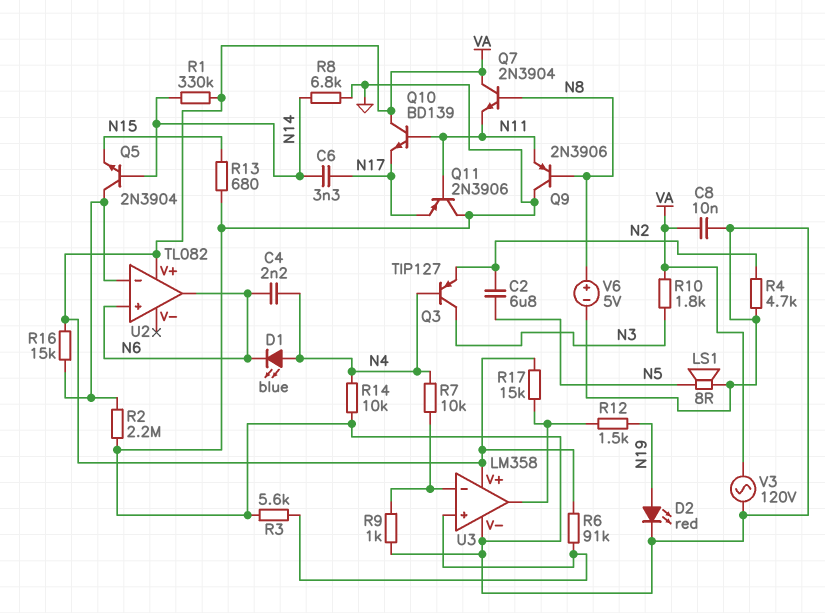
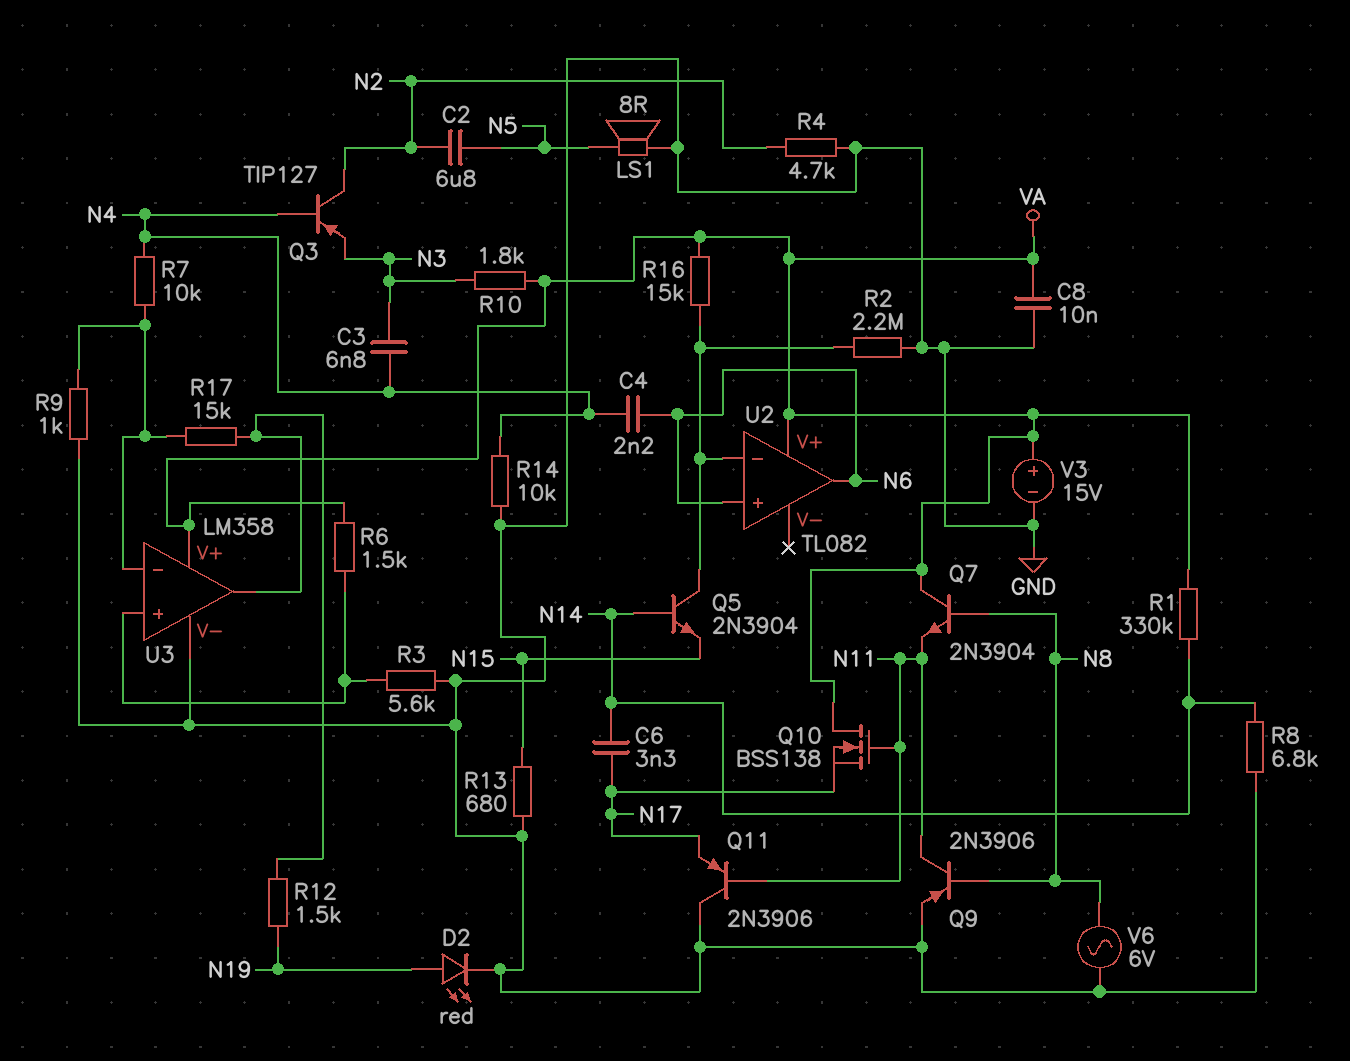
C3: none -> 6.8nF (N3, N4)
D1: LED blue (A N4, K N6) -> none
Q3: PNP TIP127 (B N4, C N3, E N2) -> PNP TIP127 (B N4, C N2, E N3)
Q9: PNP 2N3906 (B N8, C GND, E N11) -> PNP 2N3906 (B N8, C N11, E GND)
Q10: NPN BD139 (B N11, C VA, E N17) -> NMOS BSS138 (G N11, D VA, S N17)
R6: 91k (U3/in+, VA) -> 1.5k (U3/in+, VA)
R17: 15k (U3/out, VA) -> 15k (U3/in-, U3/out)
V3: AC 120V (GND, VA) -> 15V (plus VA, minus GND)
V6: 5V (plus N8, minus GND) -> AC 6V (GND, N8)

